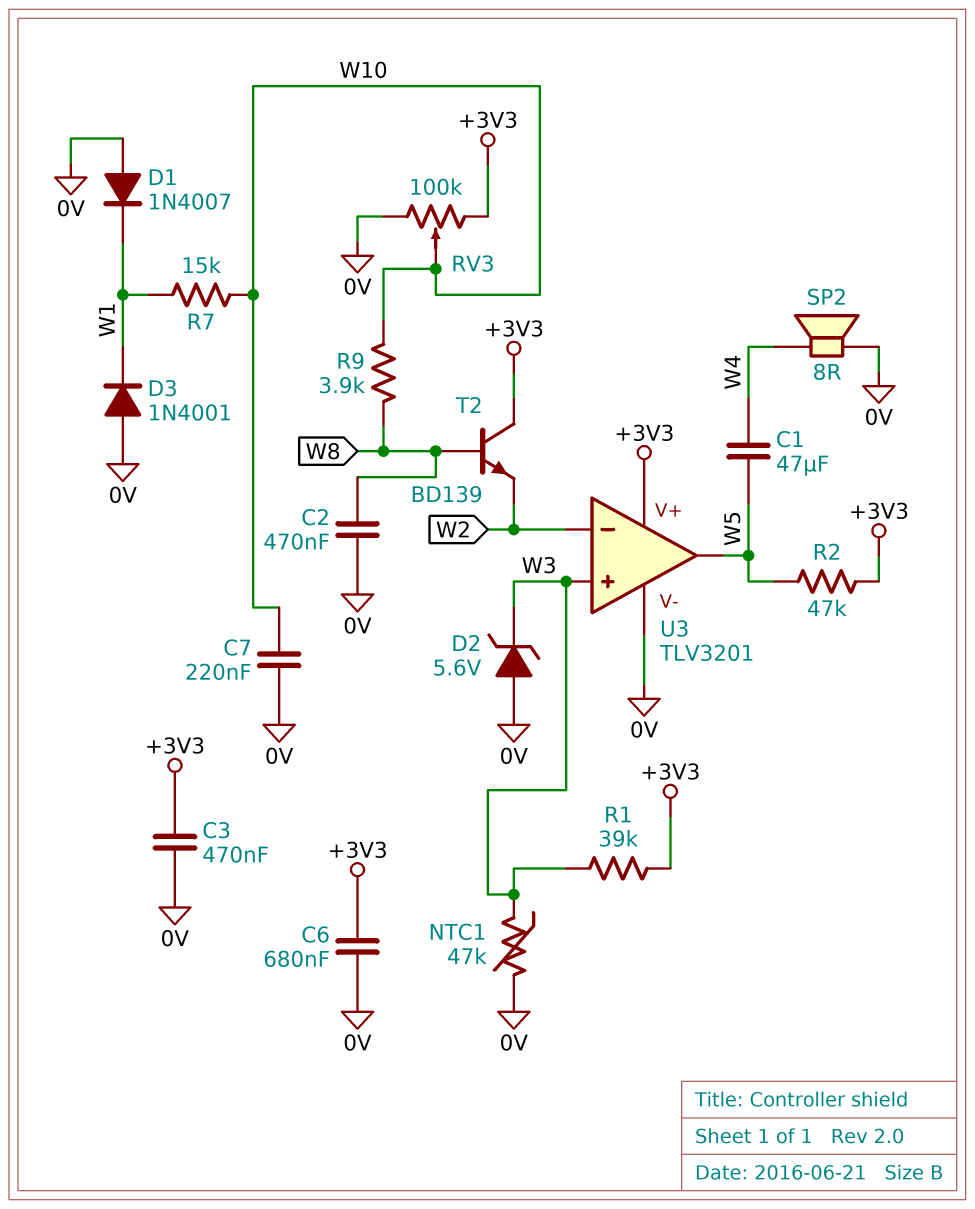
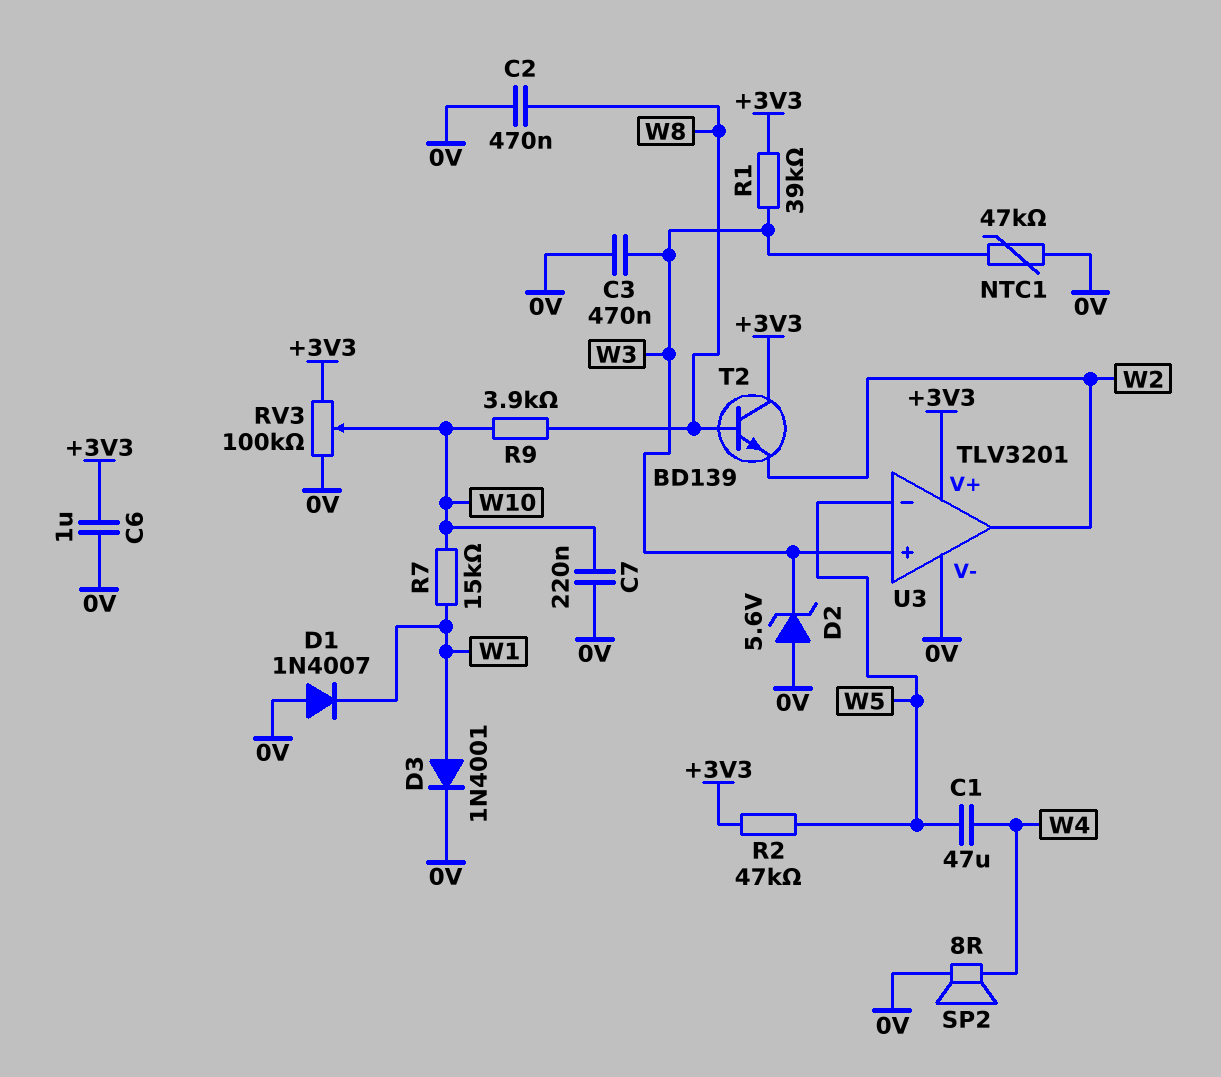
C3: 470nF (+3V3, 0V) -> 470nF (0V, W3)
C6: 680nF (+3V3, 0V) -> 1uF (+3V3, 0V)
D3: diode 1N4001 (A 0V, K W1) -> diode 1N4001 (A W1, K 0V)
U3 pin in-: W2 -> W5
U3 pin out: W5 -> W2

